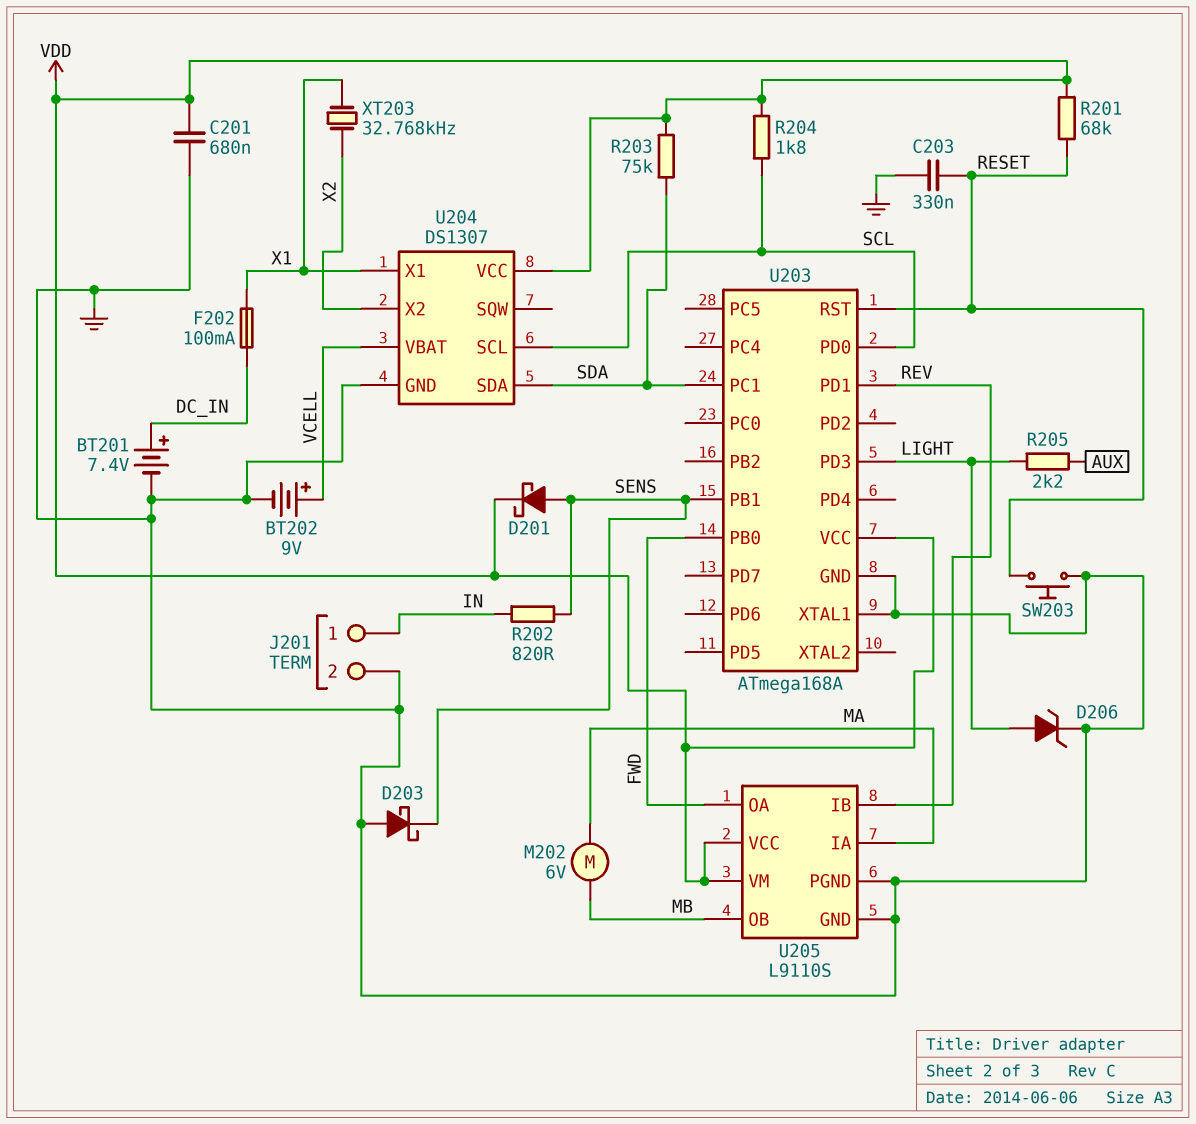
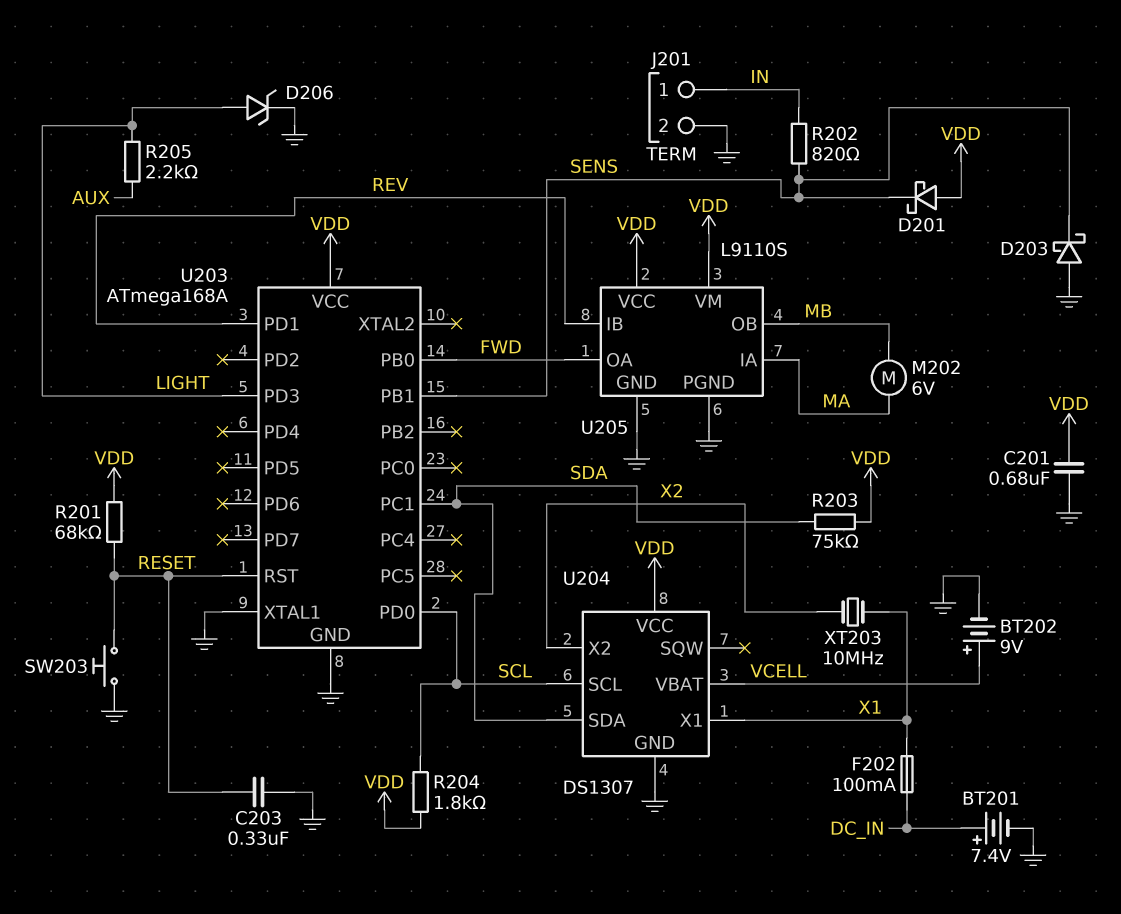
D201: schottky (A SENS, K VDD) -> schottky (A VDD, K SENS)
XT203: 32.768kHz (X1, X2) -> 10MHz (X1, X2)

